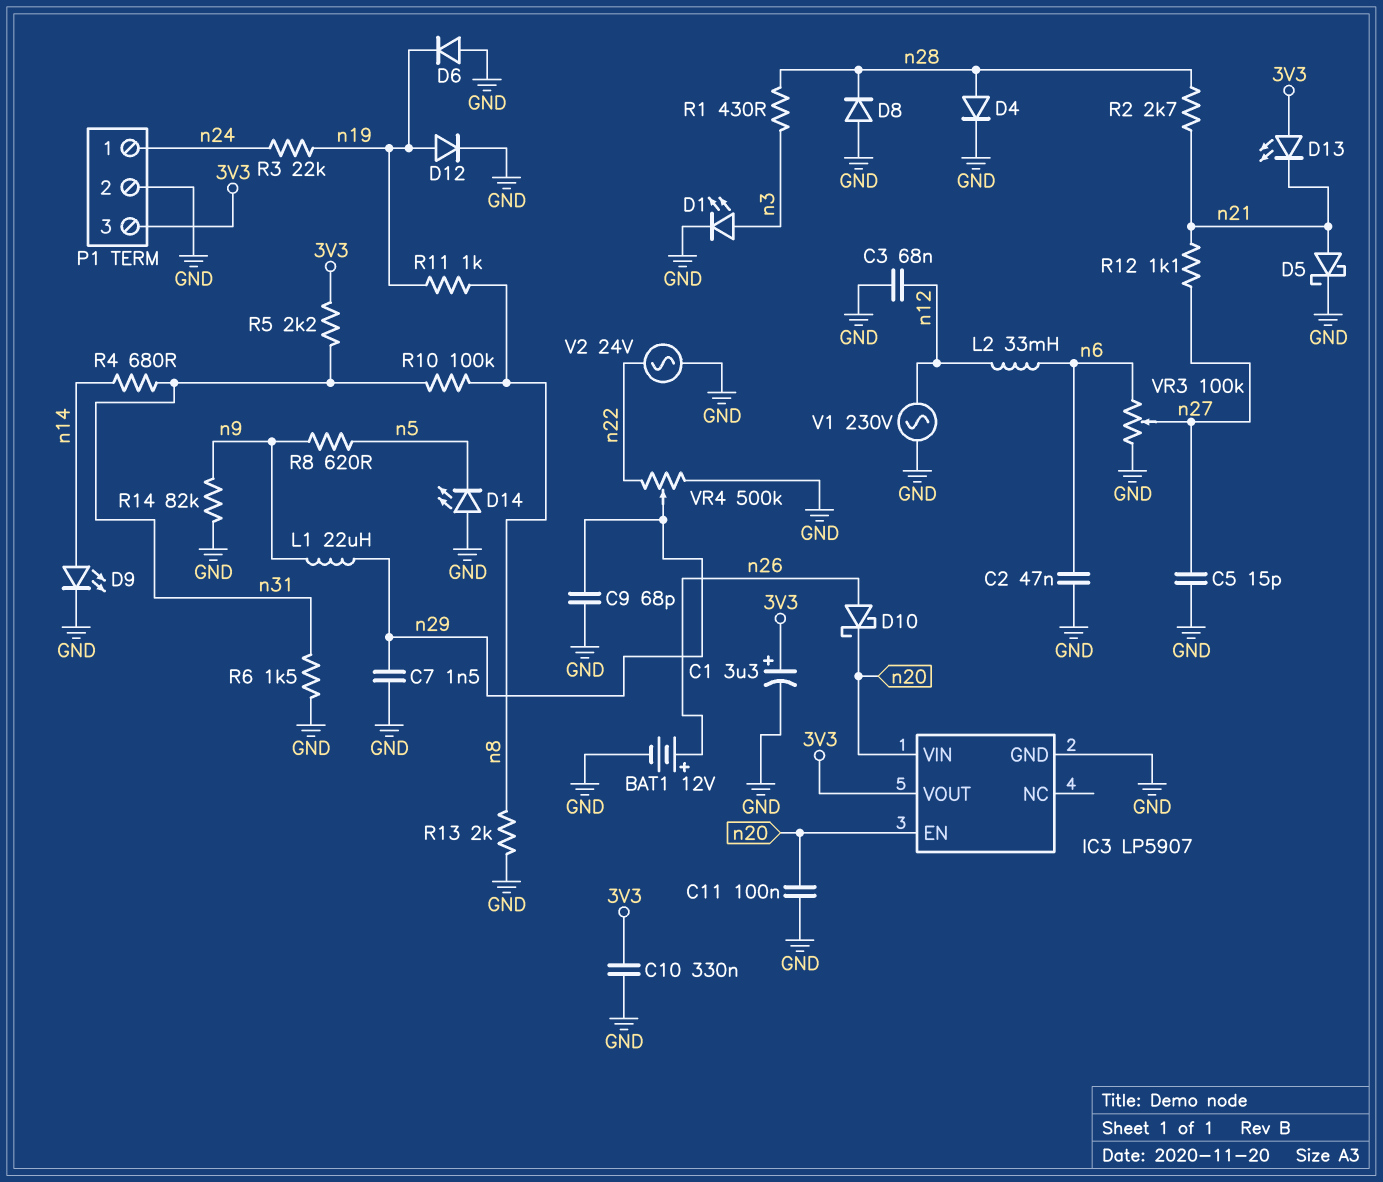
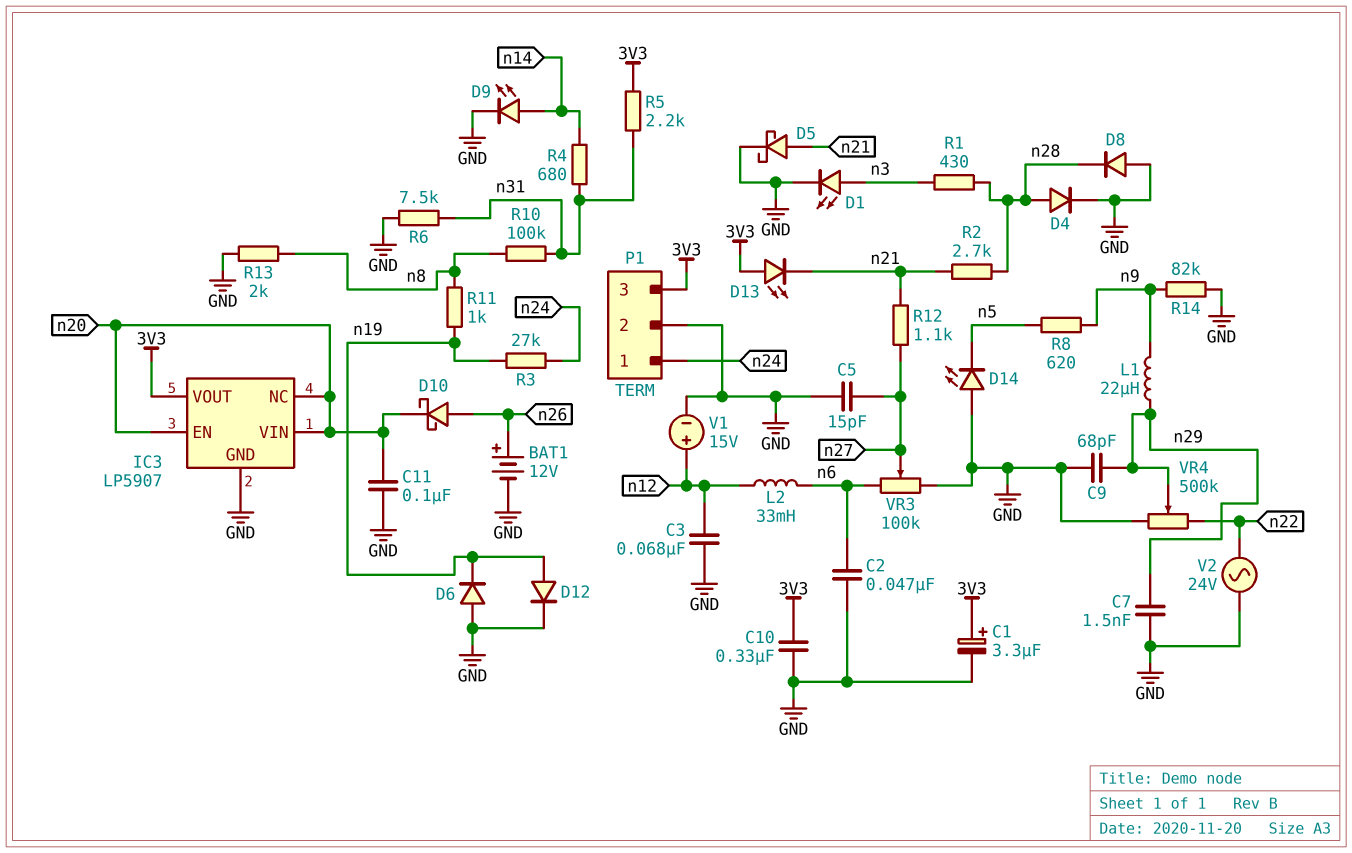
IC3 pin NC: none -> n20
R3: 22k (n19, n24) -> 27k (n19, n24)
R6: 1.5k (GND, n31) -> 7.5k (GND, n31)
V1: AC 230V (GND, n12) -> 15V (plus n12, minus GND)

